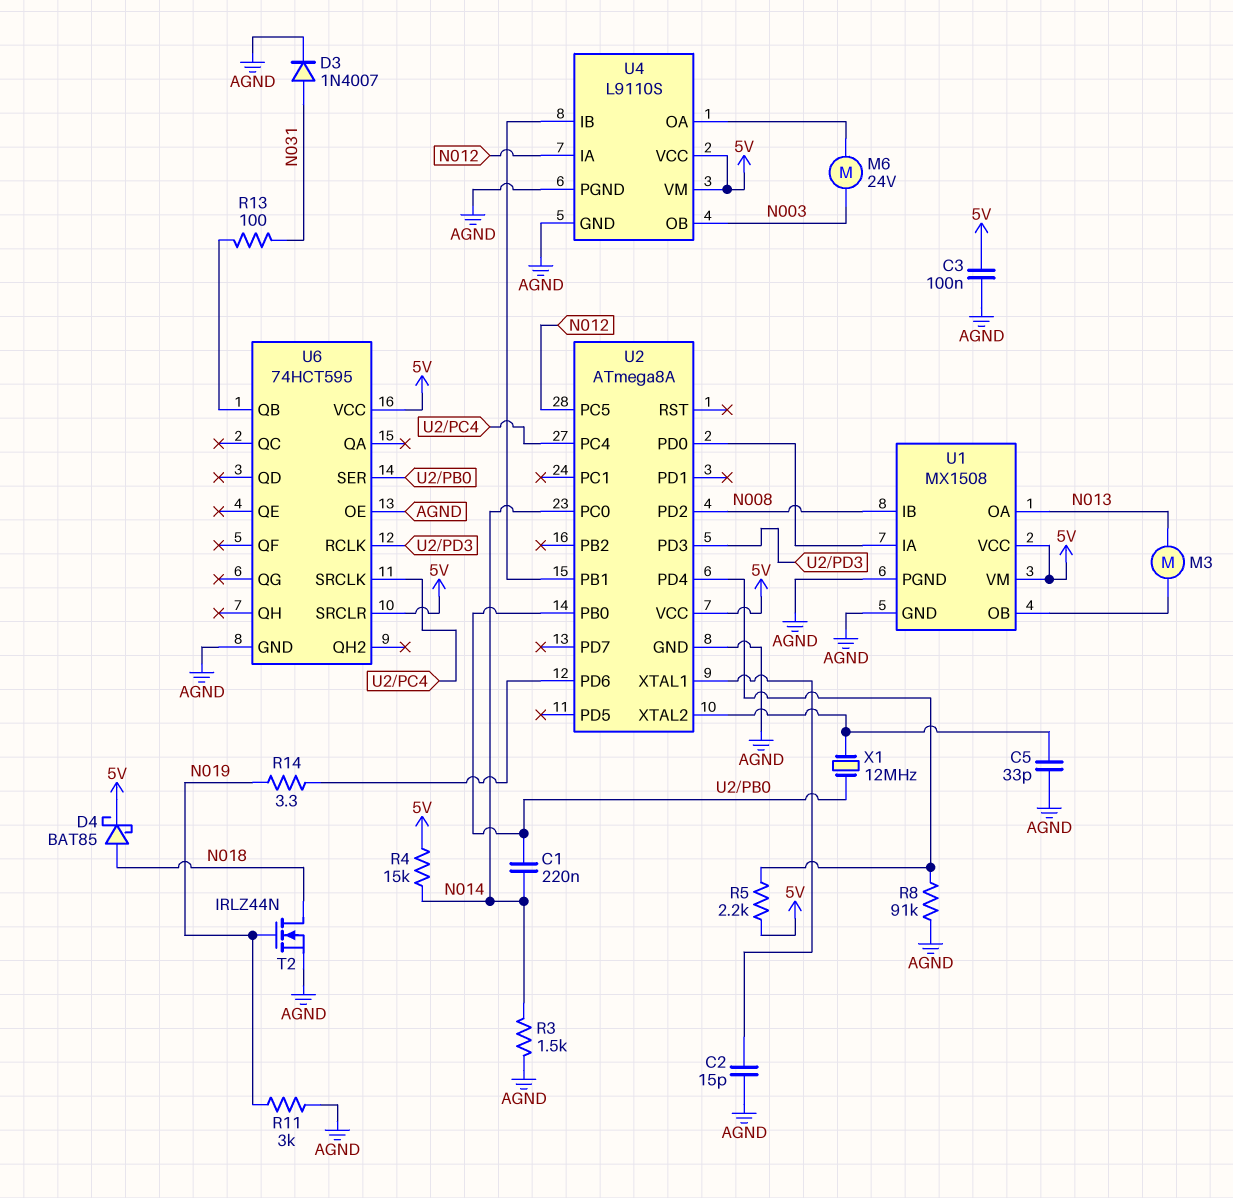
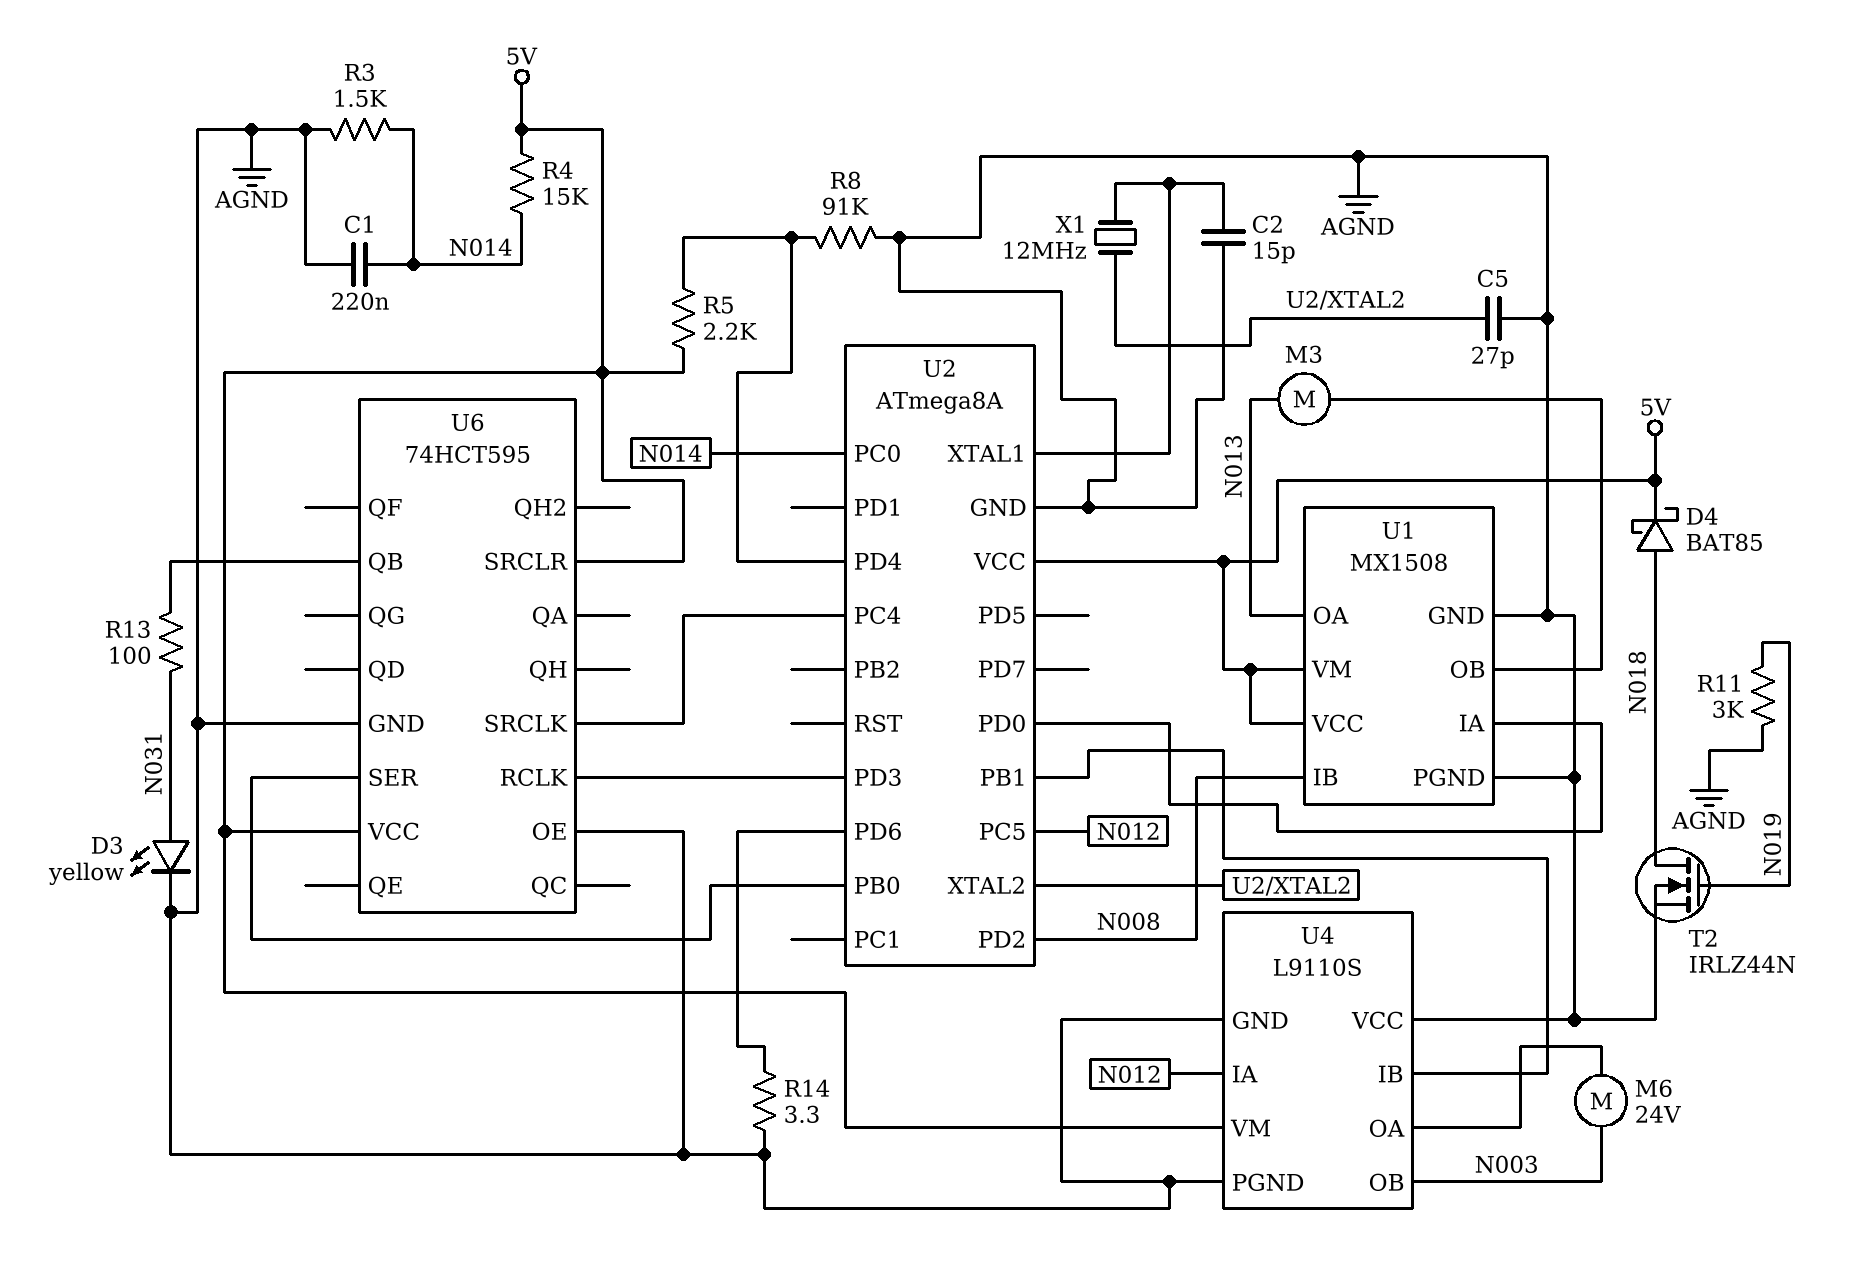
C1: 220nF (N014, U2/PB0) -> 220nF (AGND, N014)
C3: 100nF (5V, AGND) -> none
C5: 33pF (AGND, U2/XTAL2) -> 27pF (AGND, U2/XTAL2)
D3: diode 1N4007 (A N031, K AGND) -> LED yellow (A N031, K AGND)
R14: 3.3 (N019, U2/PD6) -> 3.3 (AGND, U2/PD6)
U4 pin VCC: 5V -> AGND
X1: 12MHz (U2/PB0, U2/XTAL2) -> 12MHz (U2/XTAL1, U2/XTAL2)

